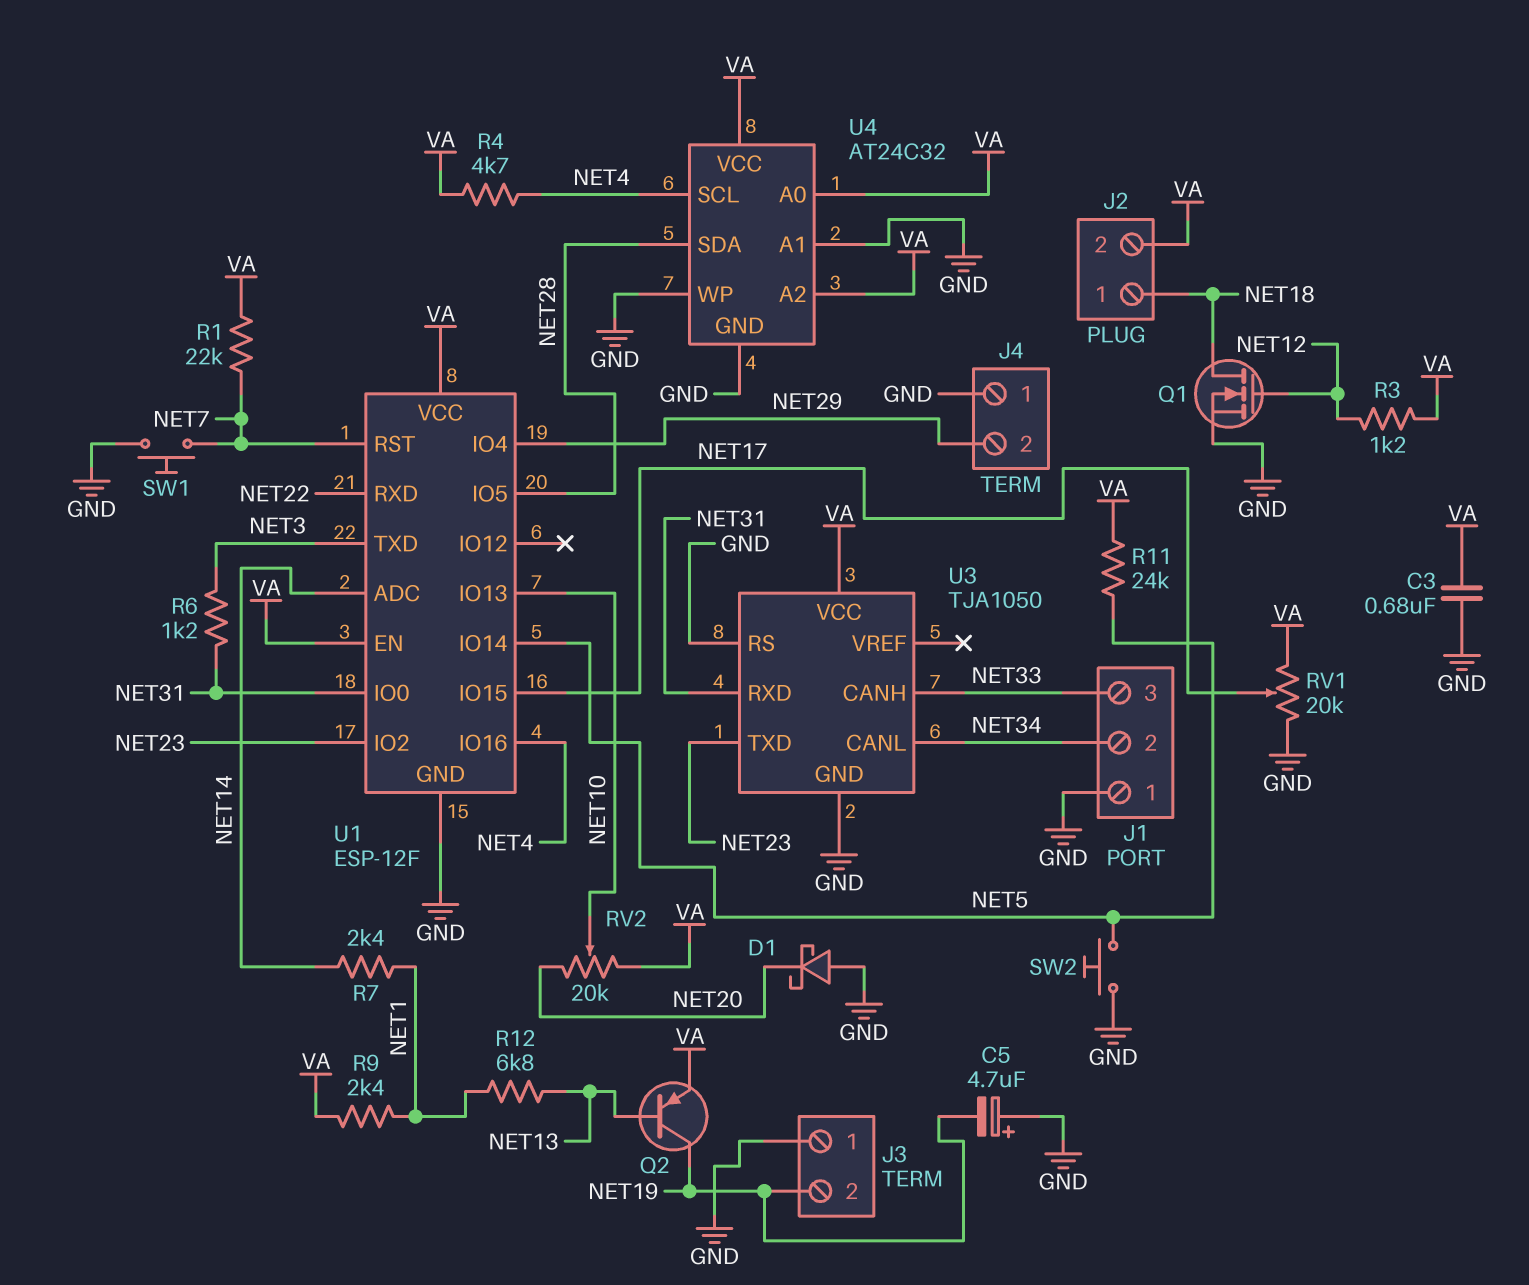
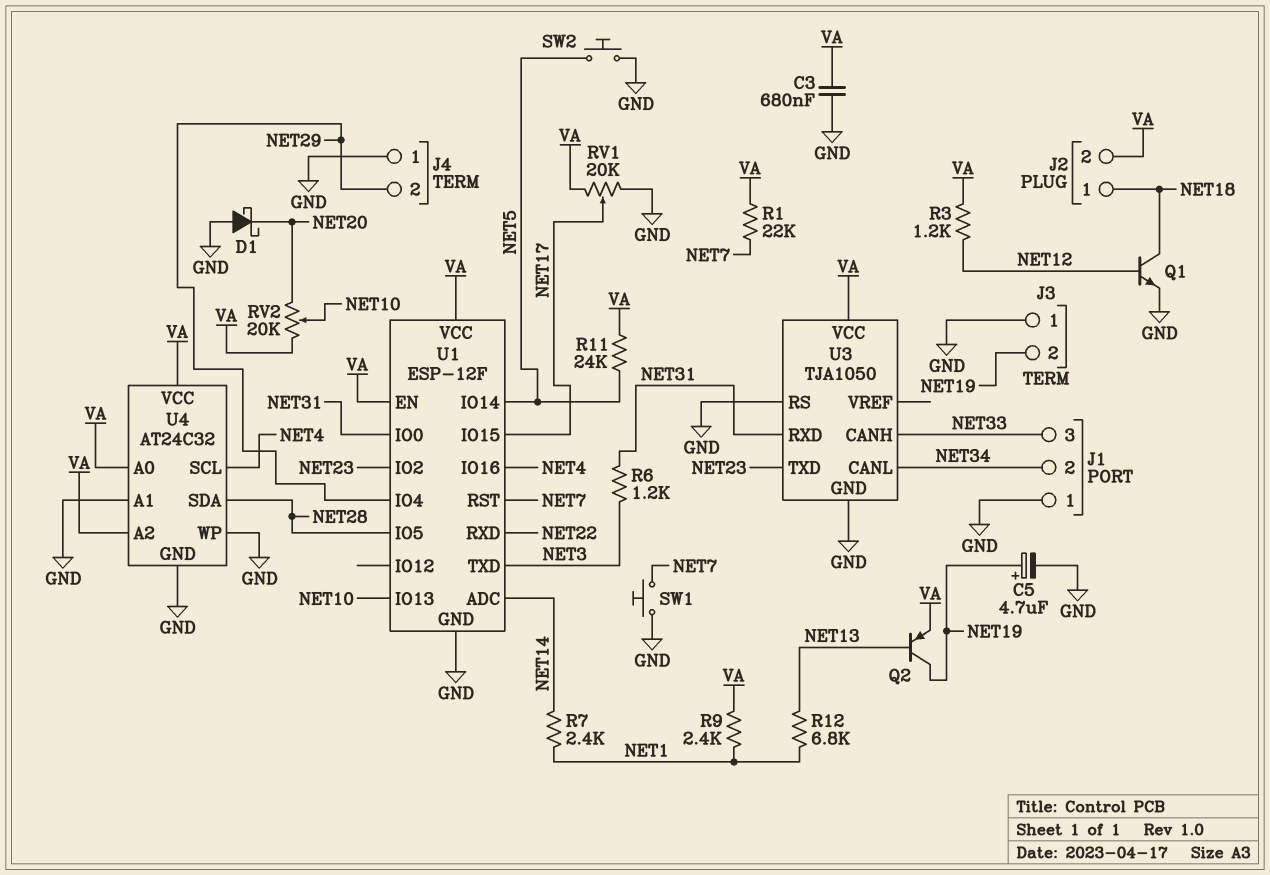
C5: 4.7uF (plus GND, minus NET19) -> 4.7uF (plus NET19, minus GND)
Q1: NMOS (G NET12, D NET18, S GND) -> NPN (B NET12, C NET18, E GND)
R4: 4.7k (NET4, VA) -> none

